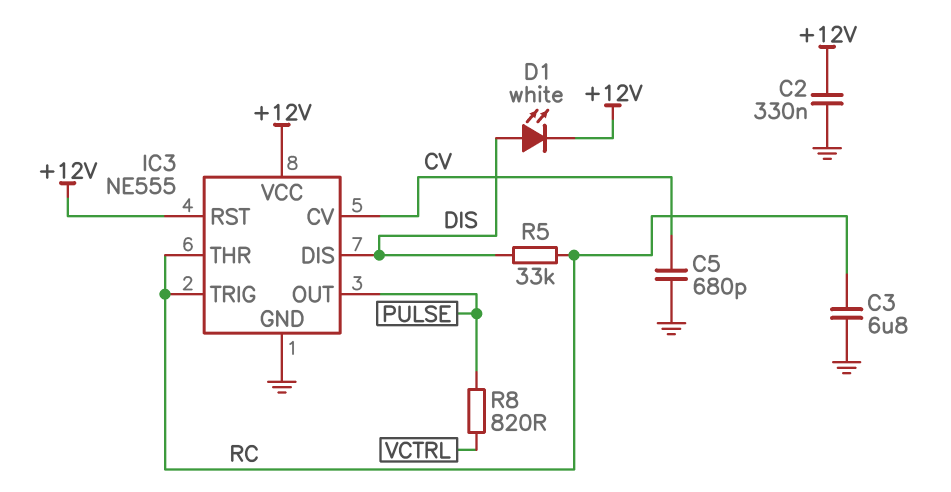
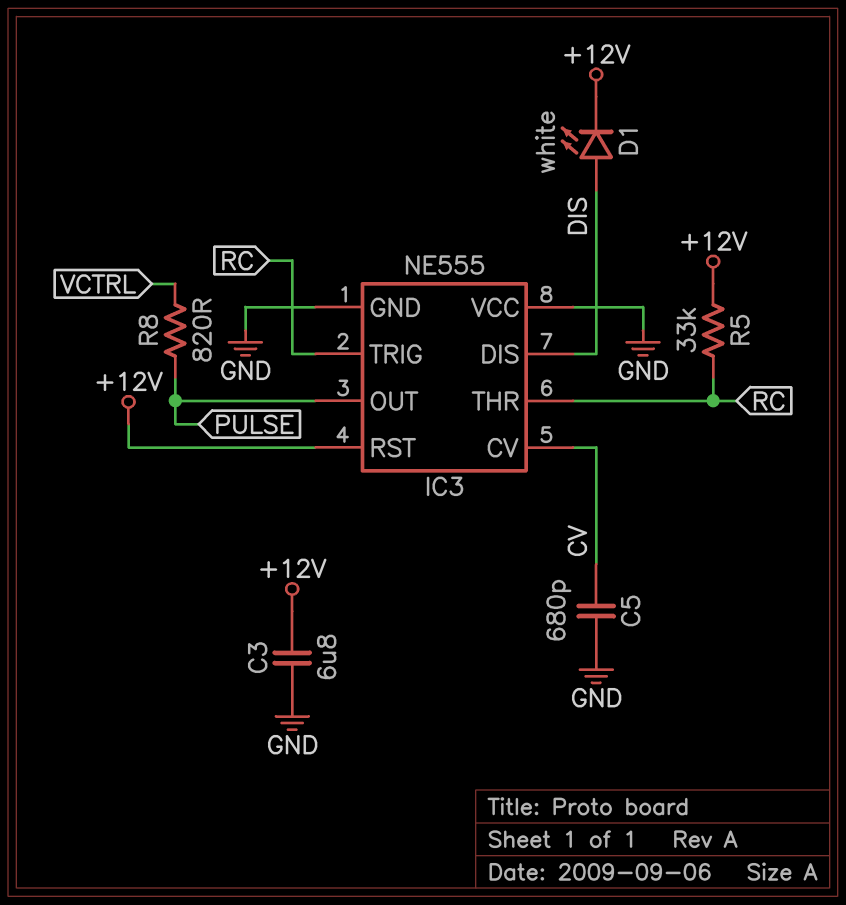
C2: 330nF (+12V, GND) -> none
C3: 6.8uF (GND, RC) -> 6.8uF (+12V, GND)
IC3 pin VCC: +12V -> GND
R5: 33k (DIS, RC) -> 33k (+12V, RC)

